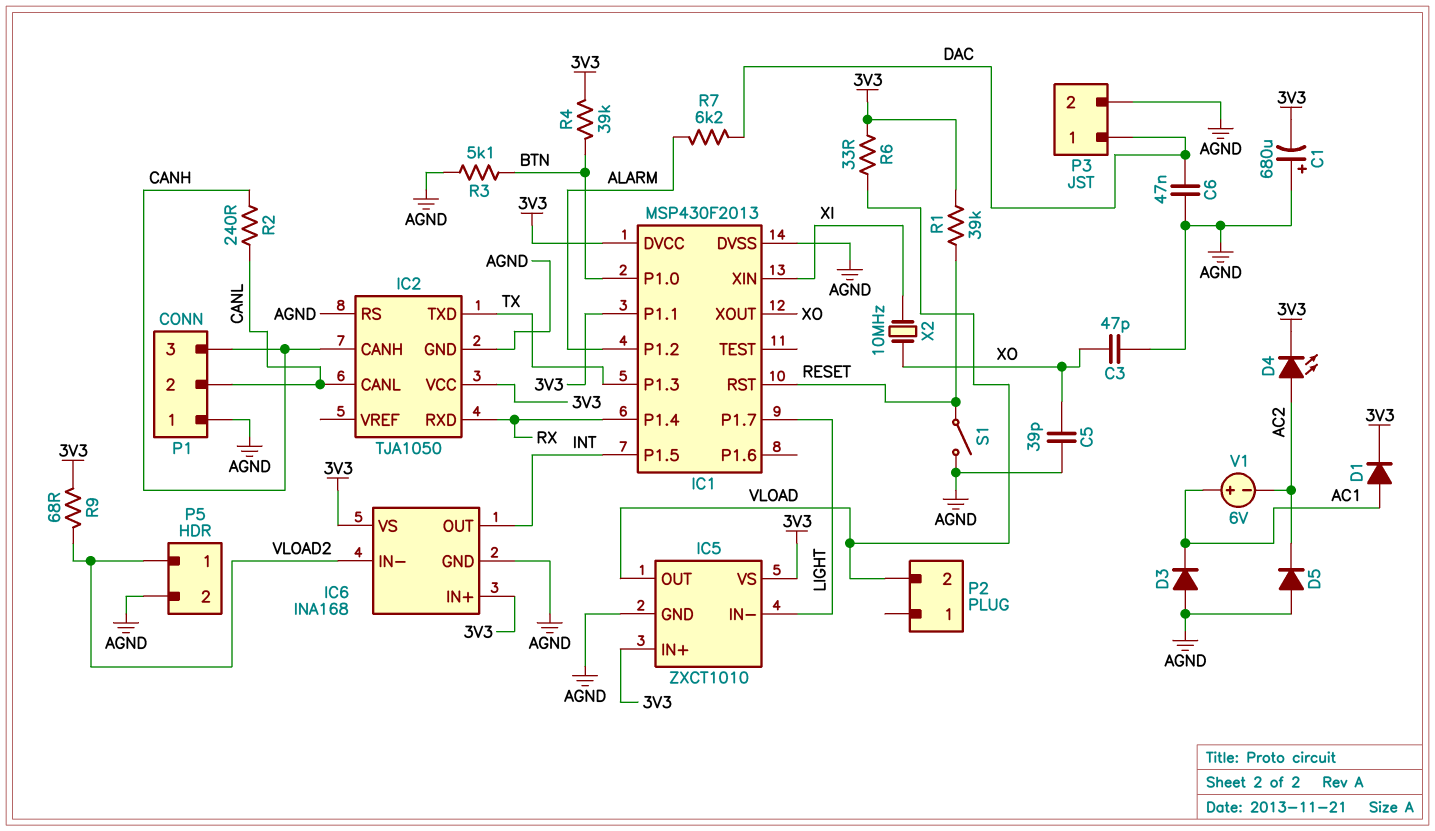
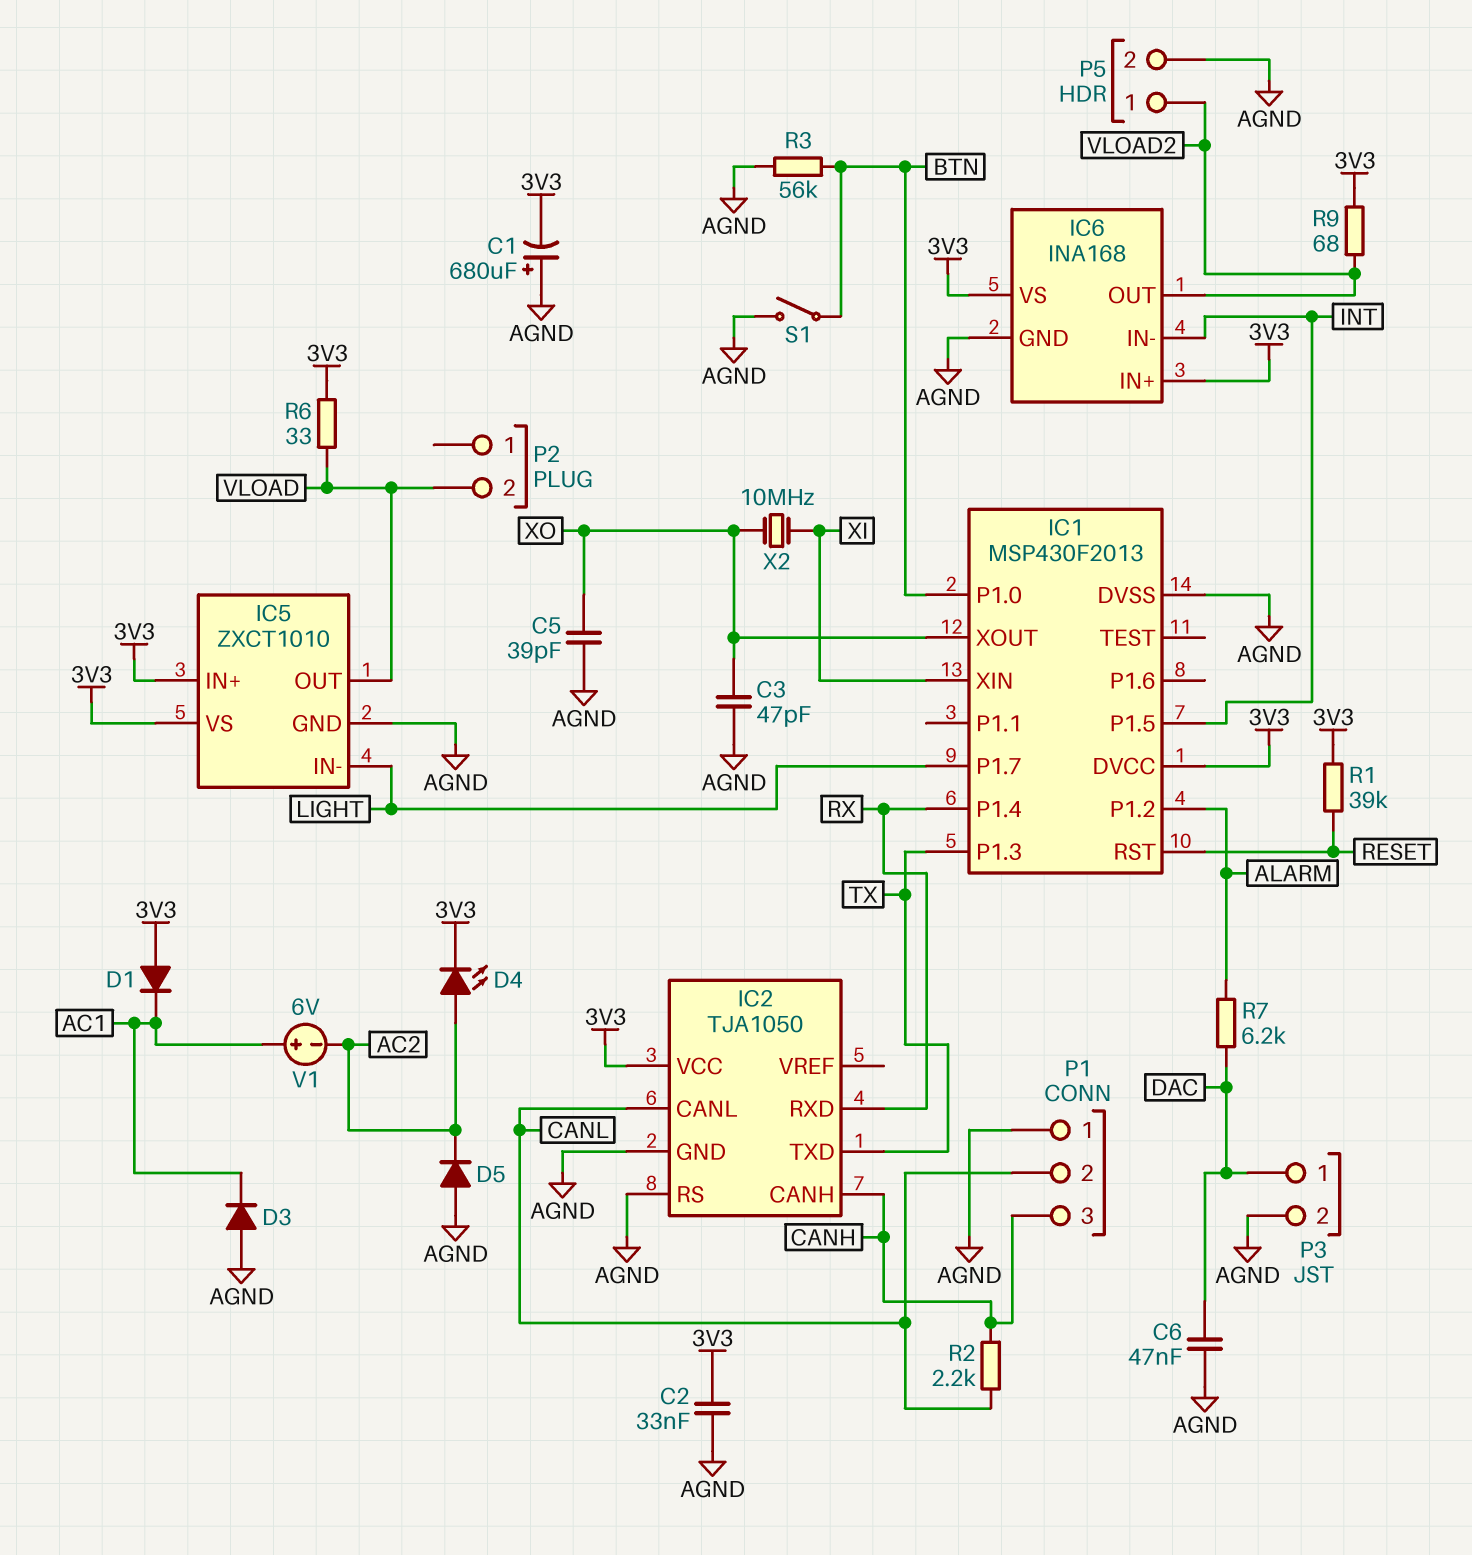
C2: none -> 33nF (3V3, AGND)
D1: diode (A AC1, K 3V3) -> diode (A 3V3, K AC1)
IC1 pin P1.1: 3V3 -> none
IC6 pin IN-: VLOAD2 -> INT
IC6 pin OUT: INT -> VLOAD2
R2: 240 (CANH, CANL) -> 2.2k (CANH, CANL)
R3: 5.1k (AGND, BTN) -> 56k (AGND, BTN)
R4: 39k (3V3, BTN) -> none
S1: switch (AGND, RESET) -> switch (AGND, BTN)

